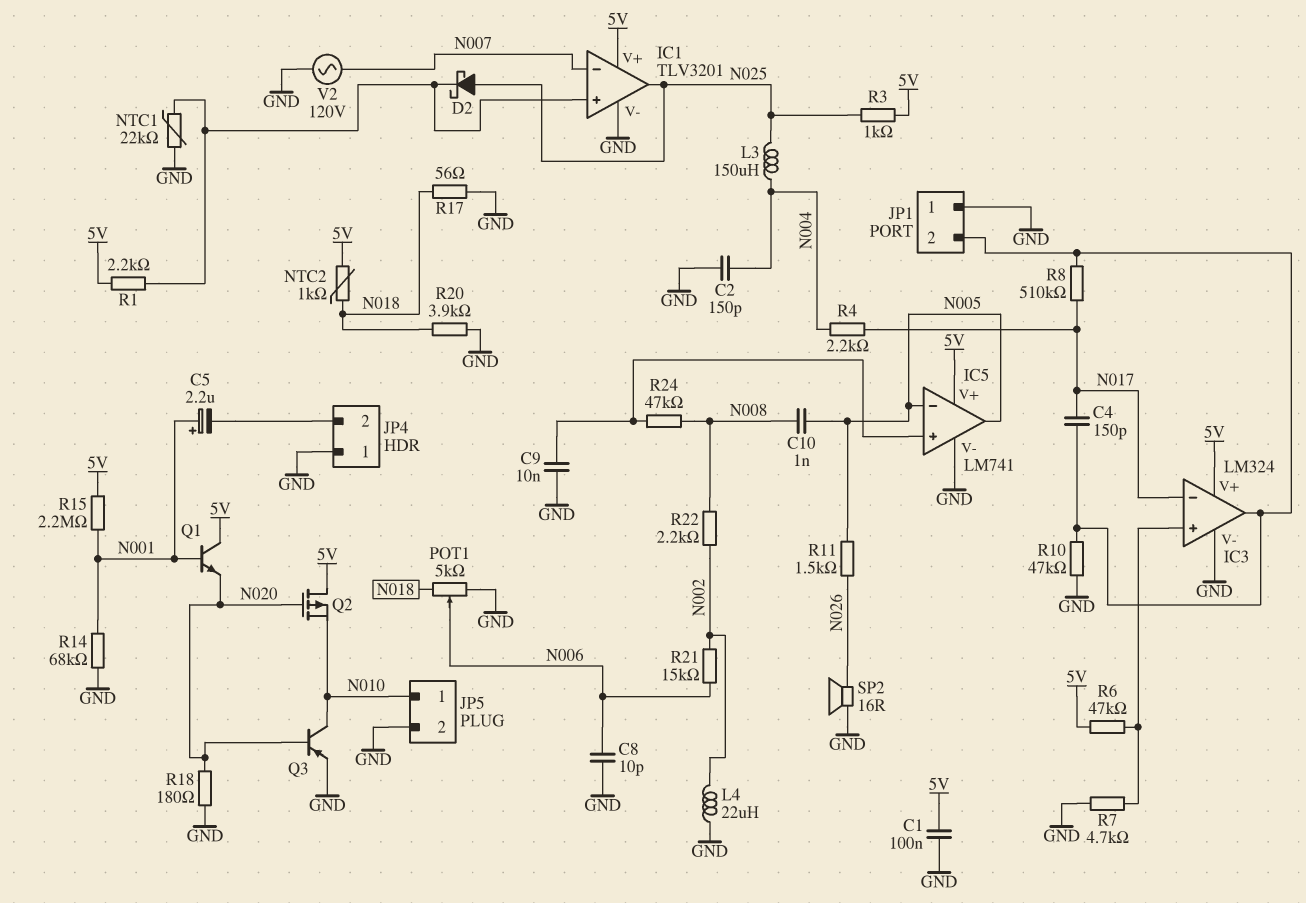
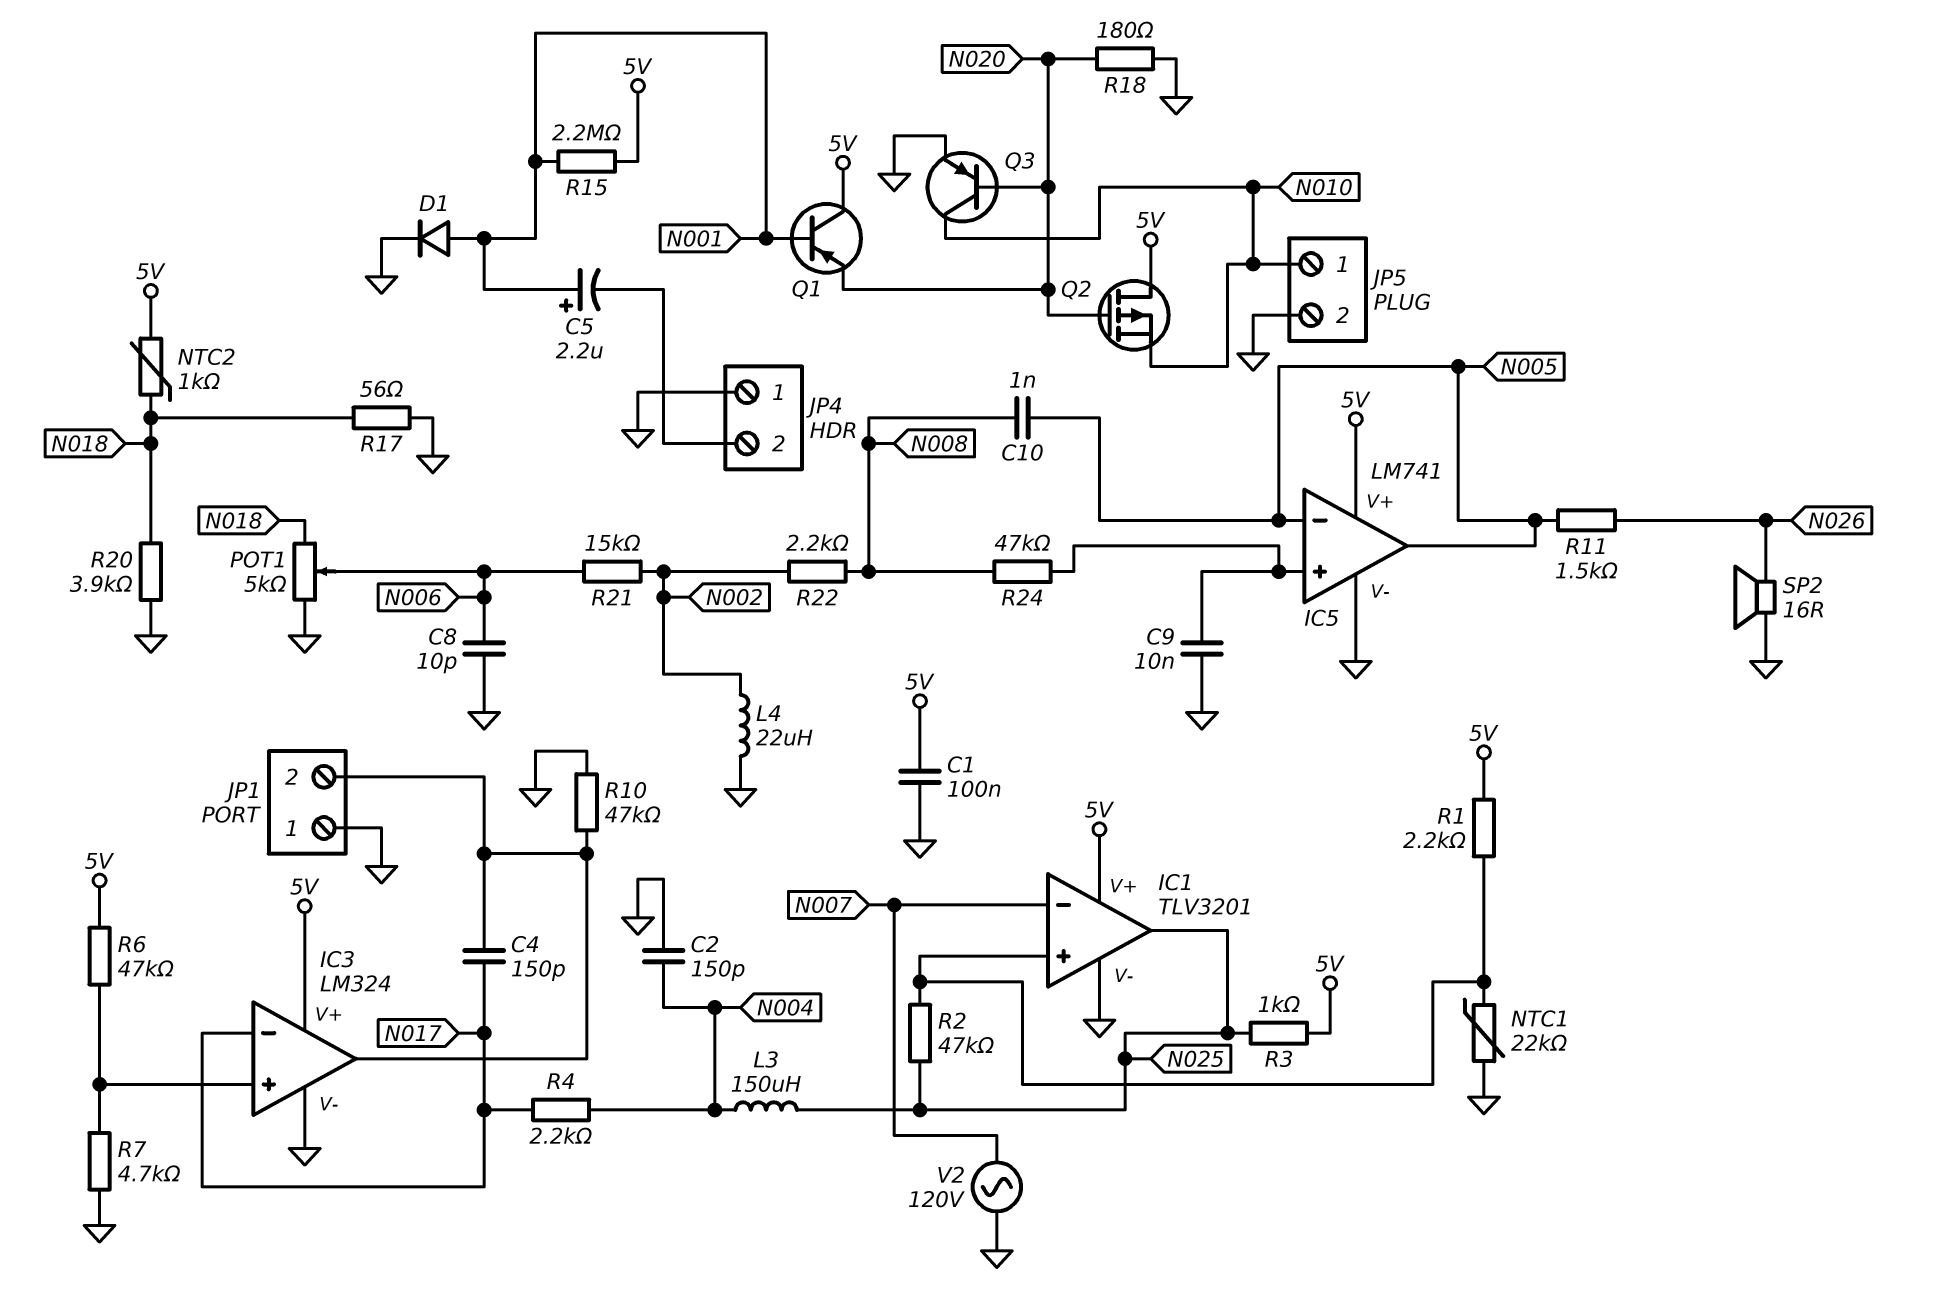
D1: none -> diode (A N001, K GND)
D2: schottky (A N025, K IC1/in+) -> none
Q1: NPN (B N001, C 5V, E N020) -> PNP (B N001, C 5V, E N020)
R2: none -> 47k (IC1/in+, N025)
R8: 510k (IC3/out, N017) -> none
R14: 68k (GND, N001) -> none

